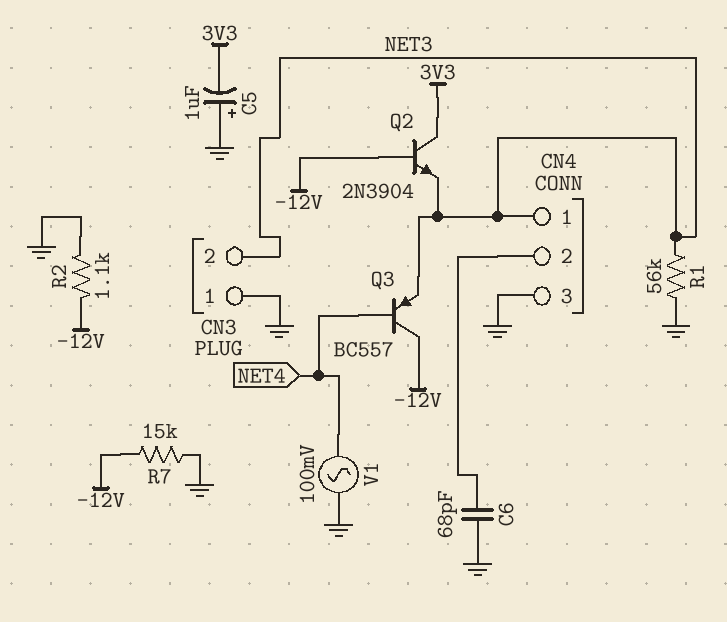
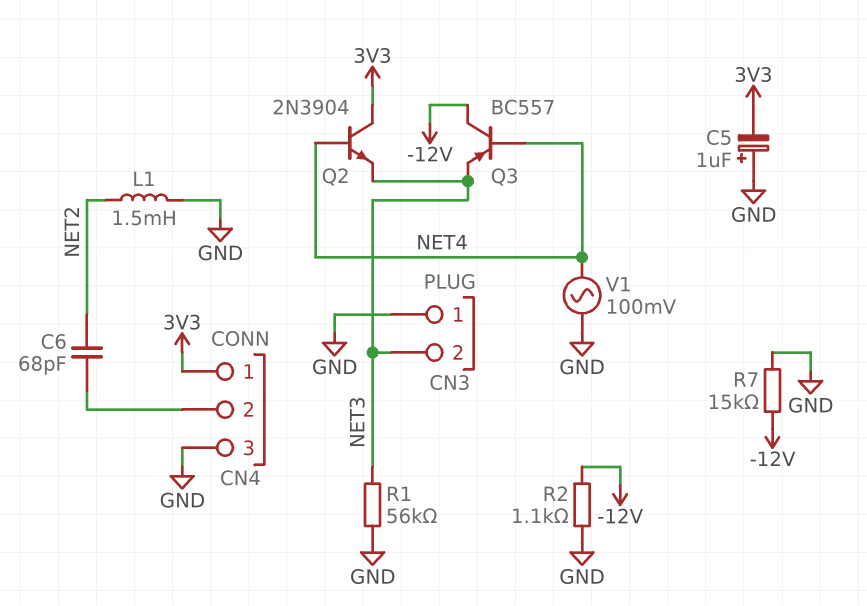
C6: 68pF (CN4/2, GND) -> 68pF (CN4/2, NET2)
CN4 pin 1: NET3 -> 3V3
L1: none -> 1.5mH (GND, NET2)
Q2: NPN 2N3904 (B -12V, C 3V3, E NET3) -> NPN 2N3904 (B NET4, C 3V3, E NET3)

